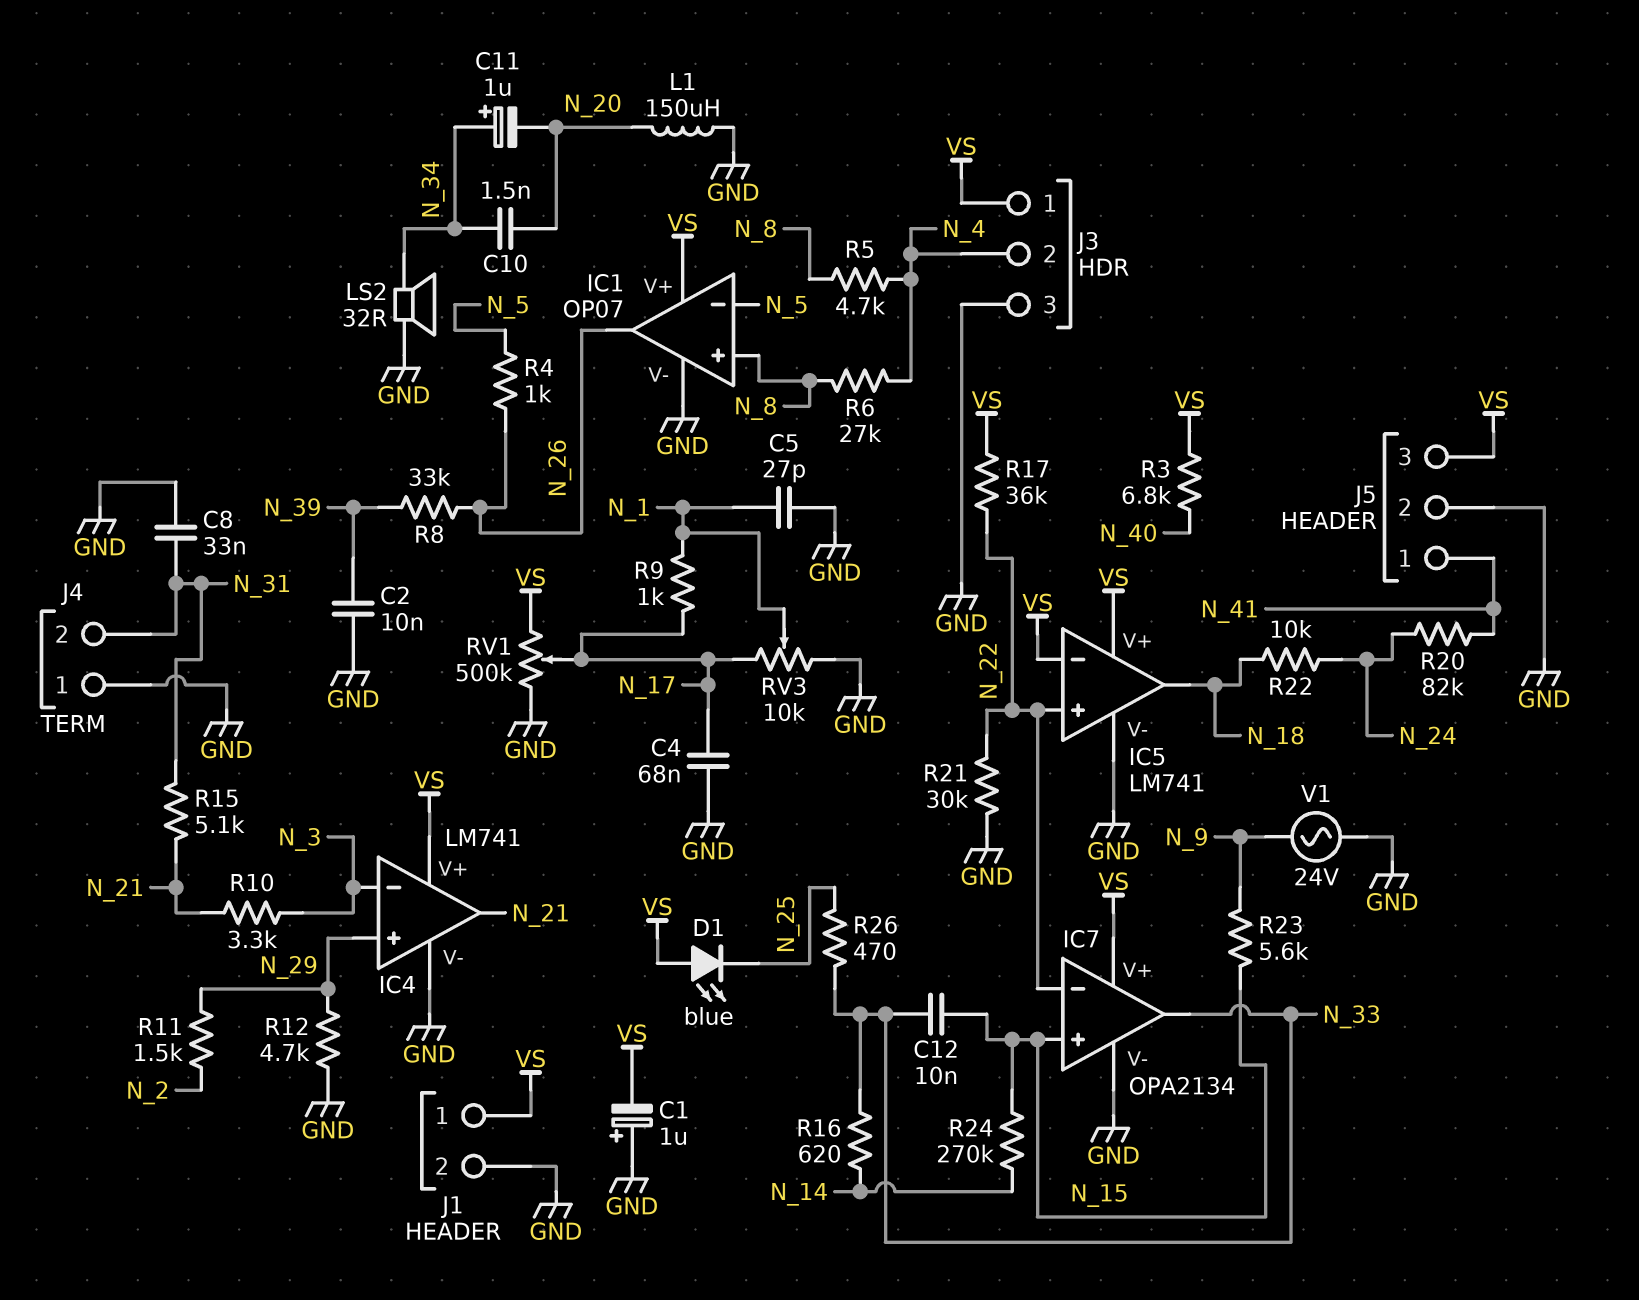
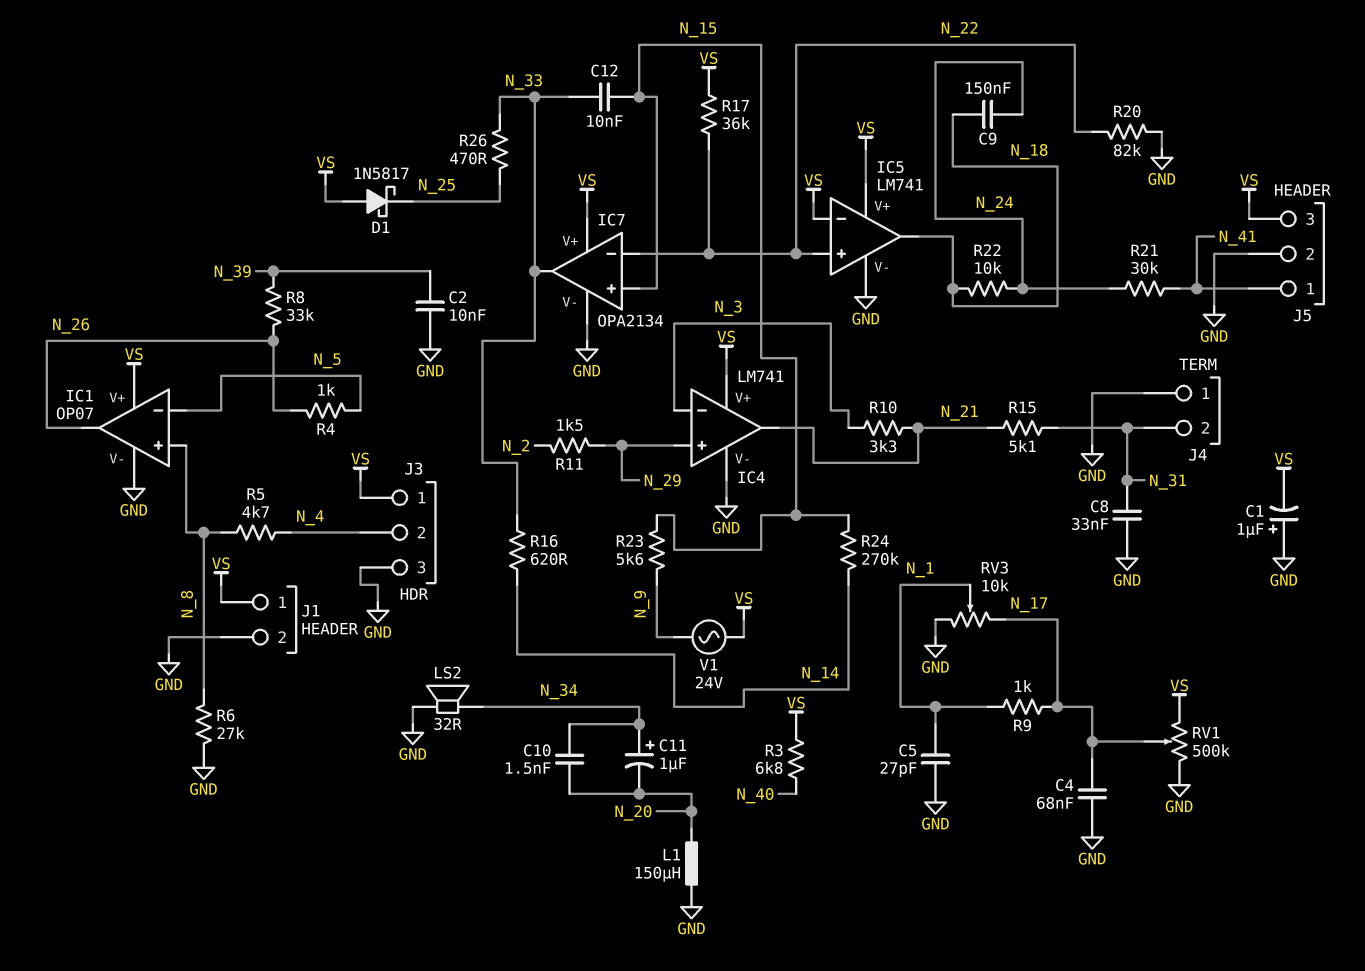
C9: none -> 150nF (N_18, N_24)
D1: LED blue (A VS, K N_25) -> schottky 1N5817 (A VS, K N_25)
R6: 27k (N_4, N_8) -> 27k (GND, N_8)
R12: 4.7k (GND, N_29) -> none
R20: 82k (N_24, N_41) -> 82k (GND, N_22)
R21: 30k (GND, N_22) -> 30k (N_24, N_41)
V1: AC 24V (GND, N_9) -> AC 24V (N_9, VS)

